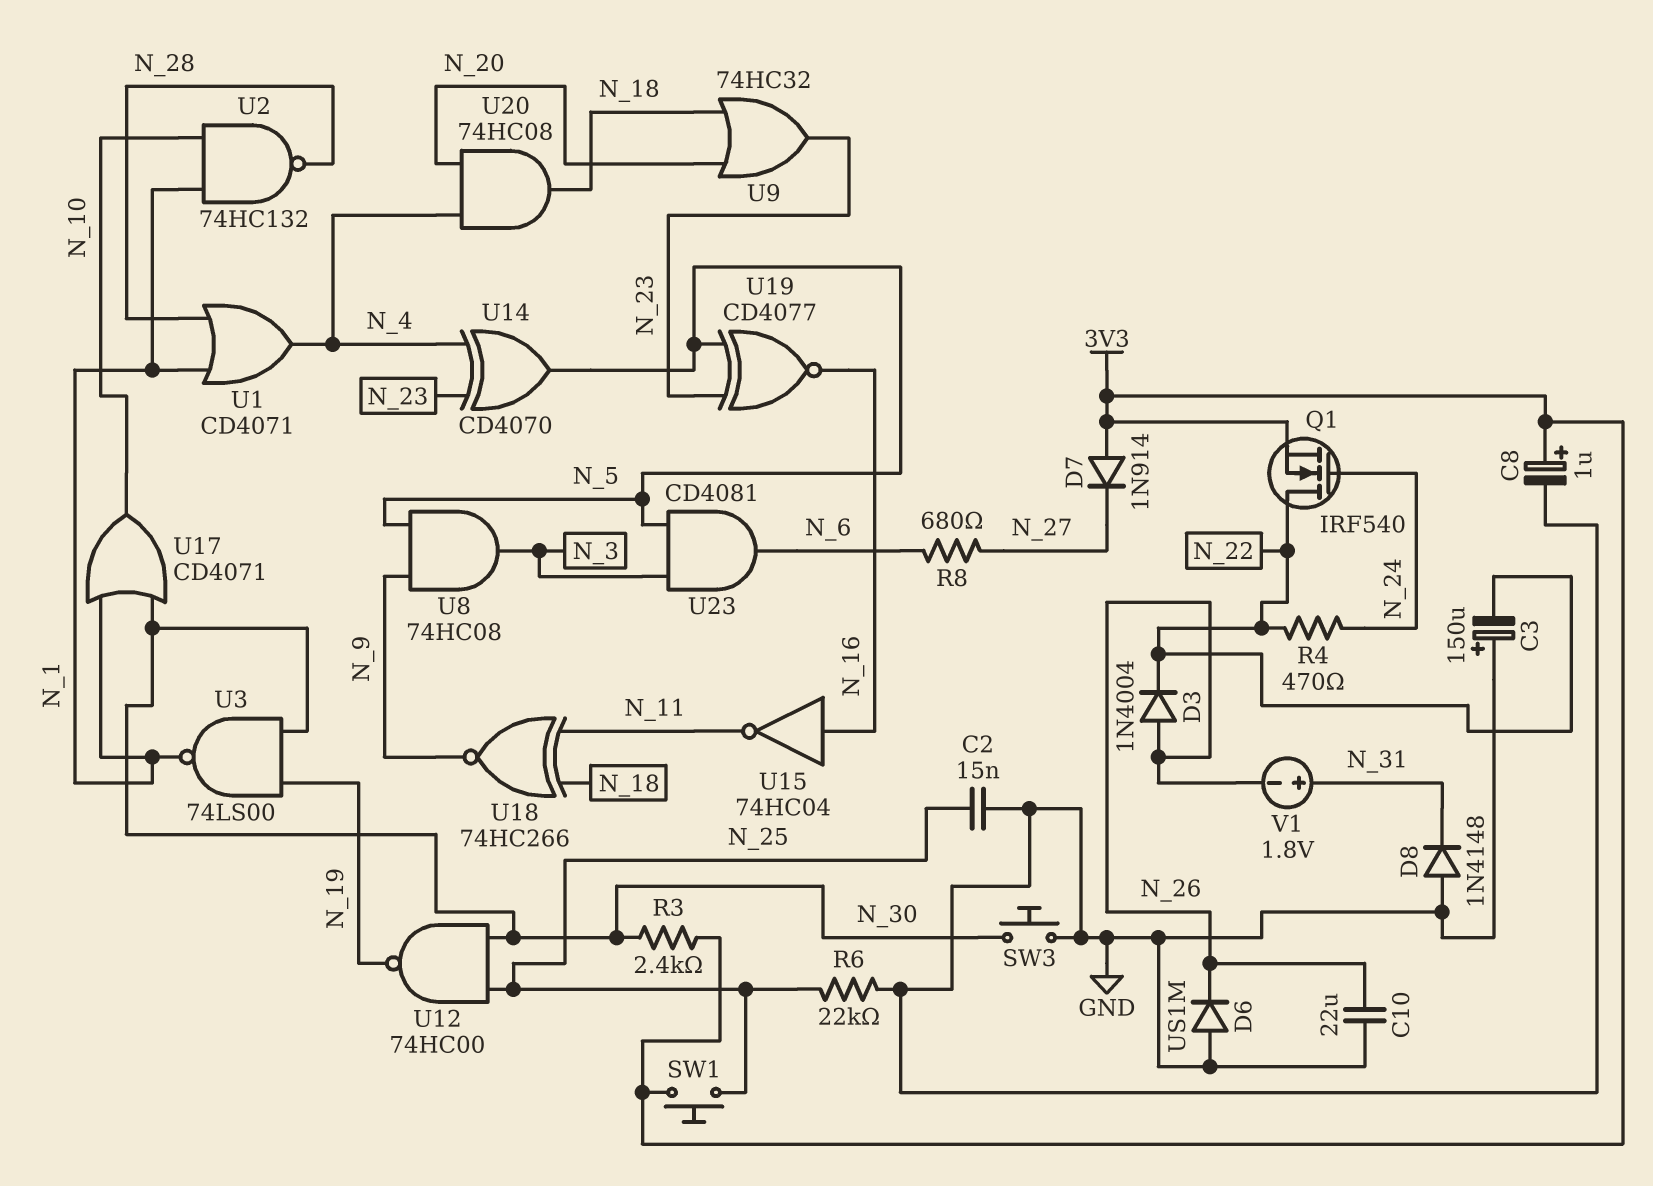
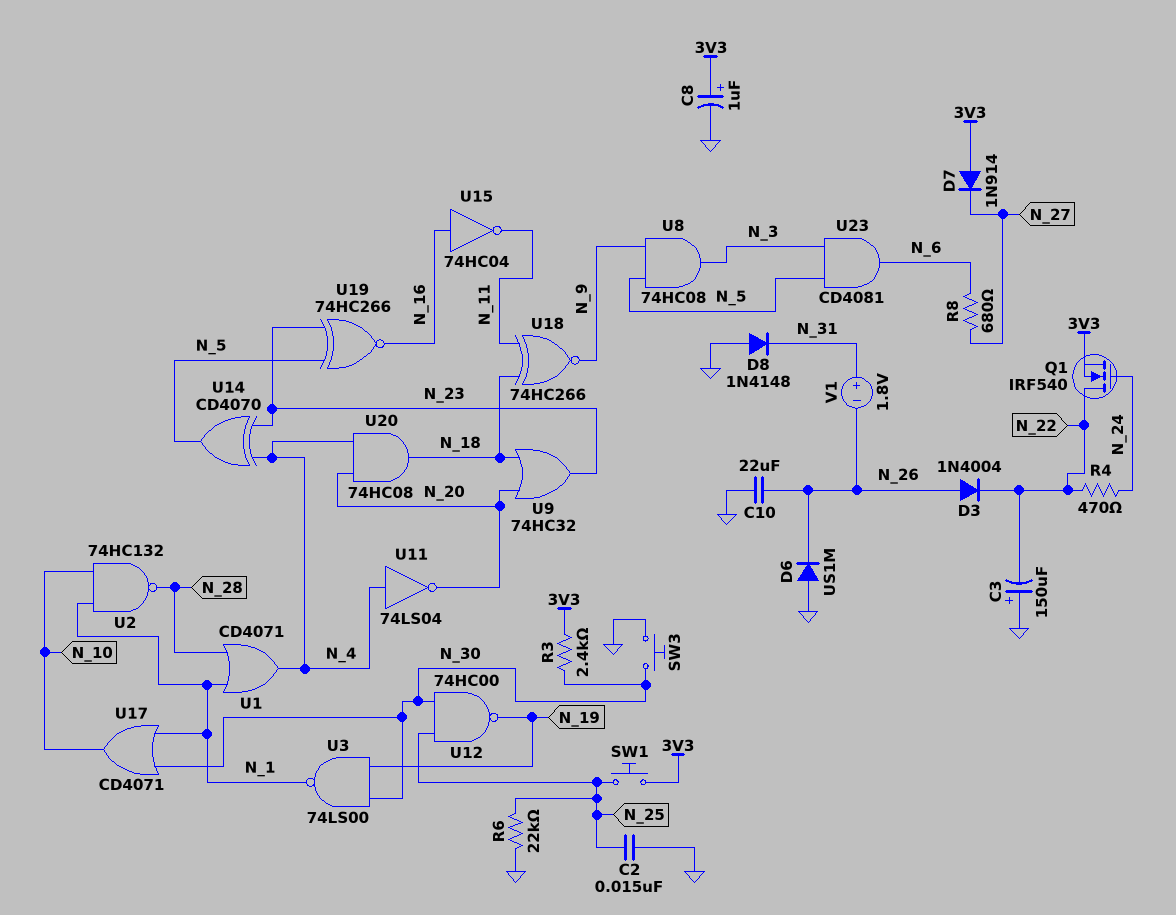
U11: none -> NOT 74LS04 (in N_4, out N_20)
U19: XNOR CD4077 (in N_5, in N_23, out N_16) -> XNOR 74HC266 (in N_5, in N_23, out N_16)

